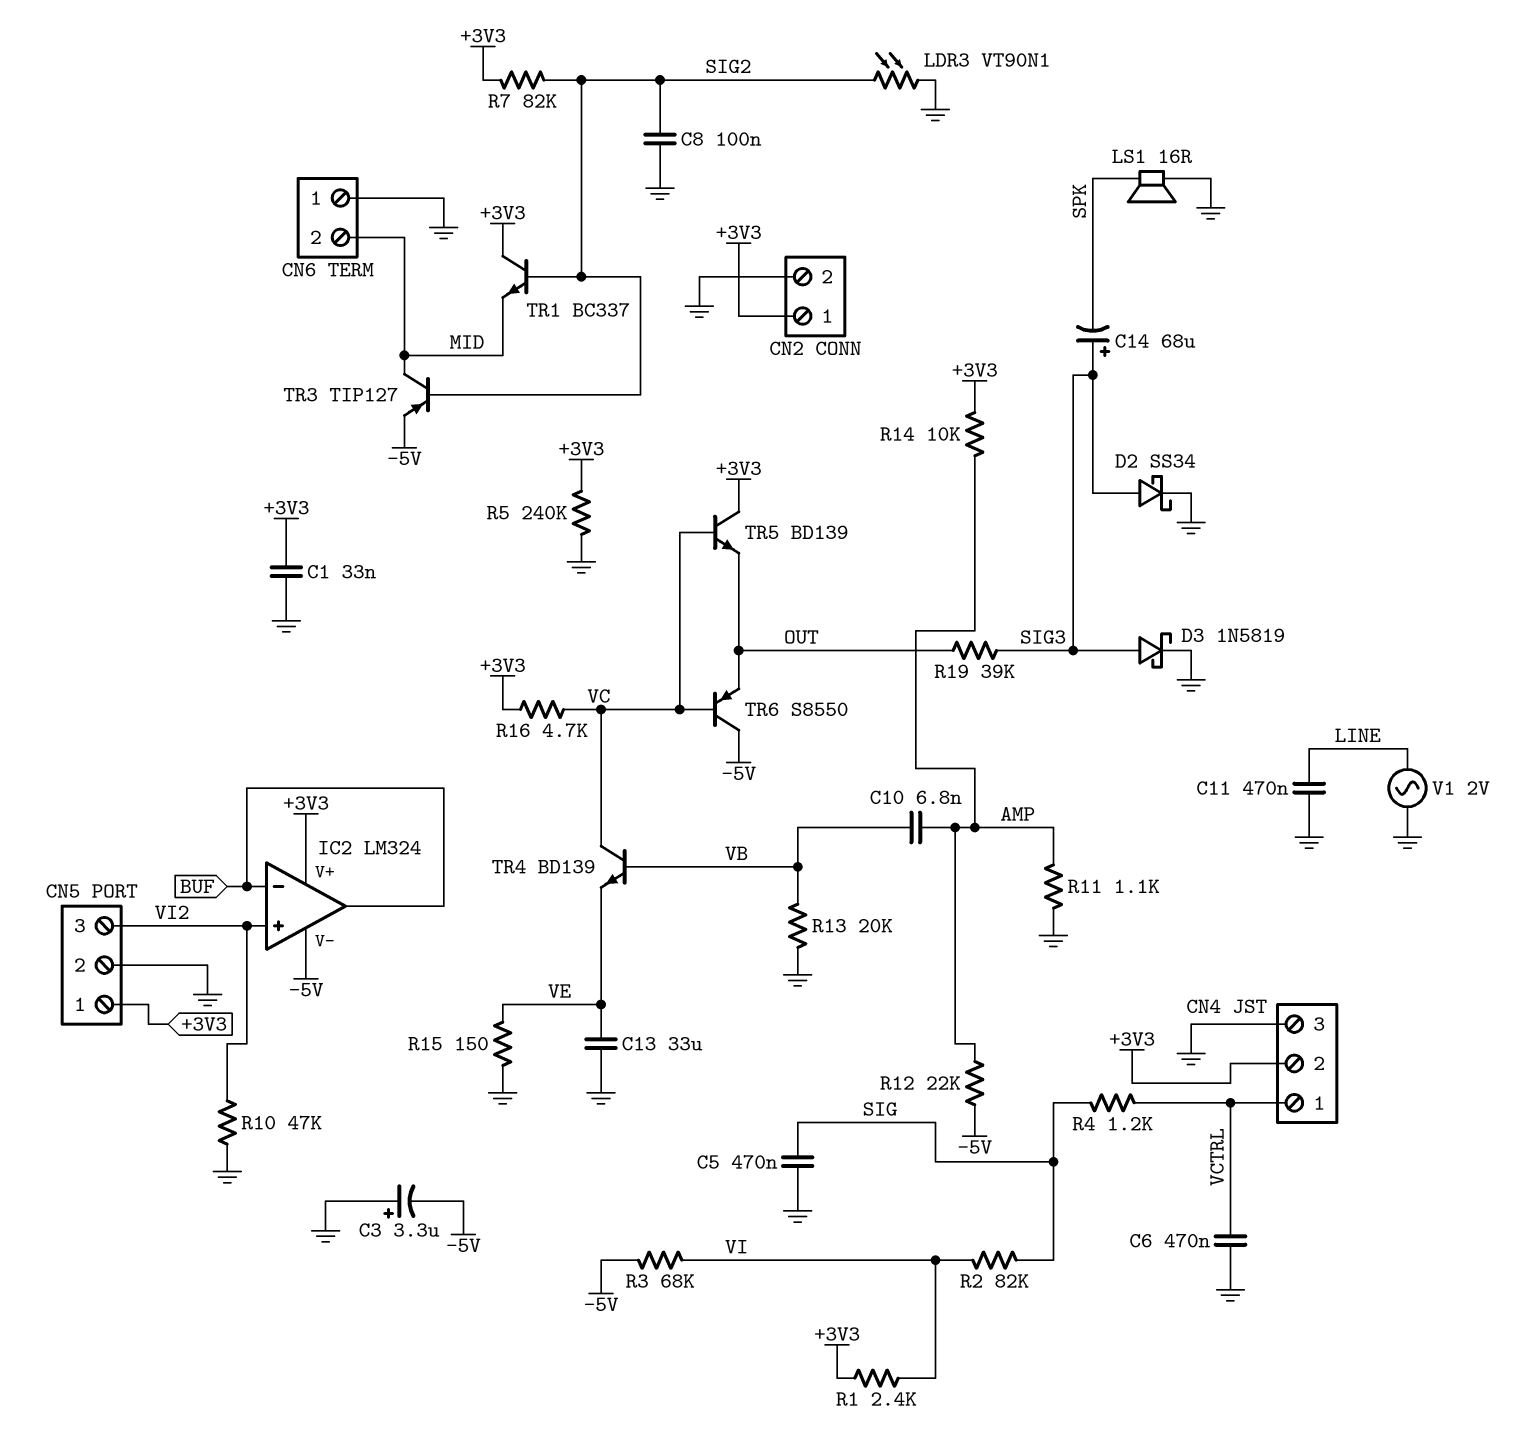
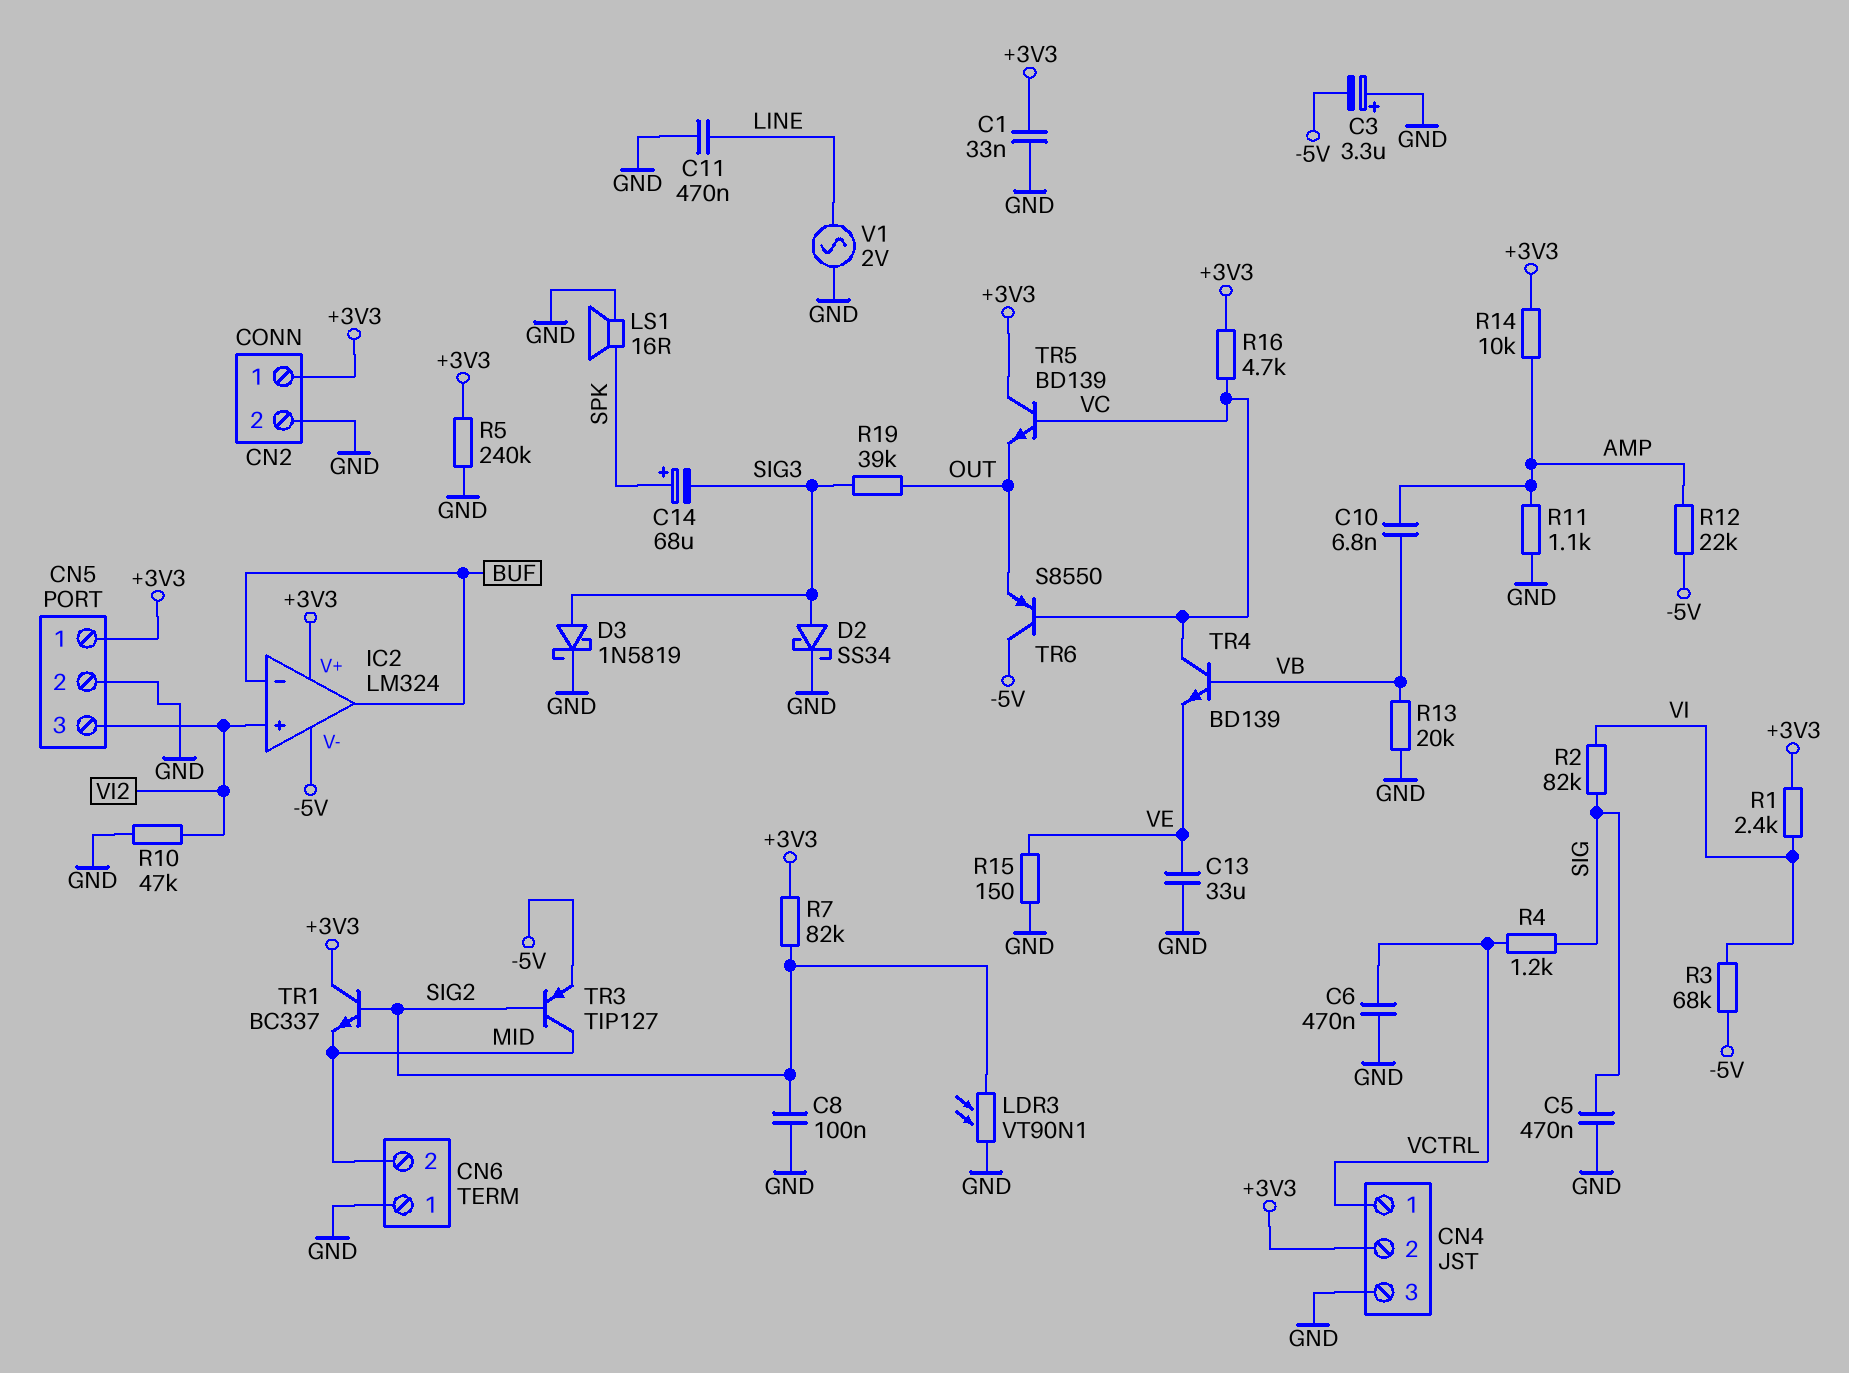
C14: 68uF (plus SIG3, minus SPK) -> 68uF (plus SPK, minus SIG3)

